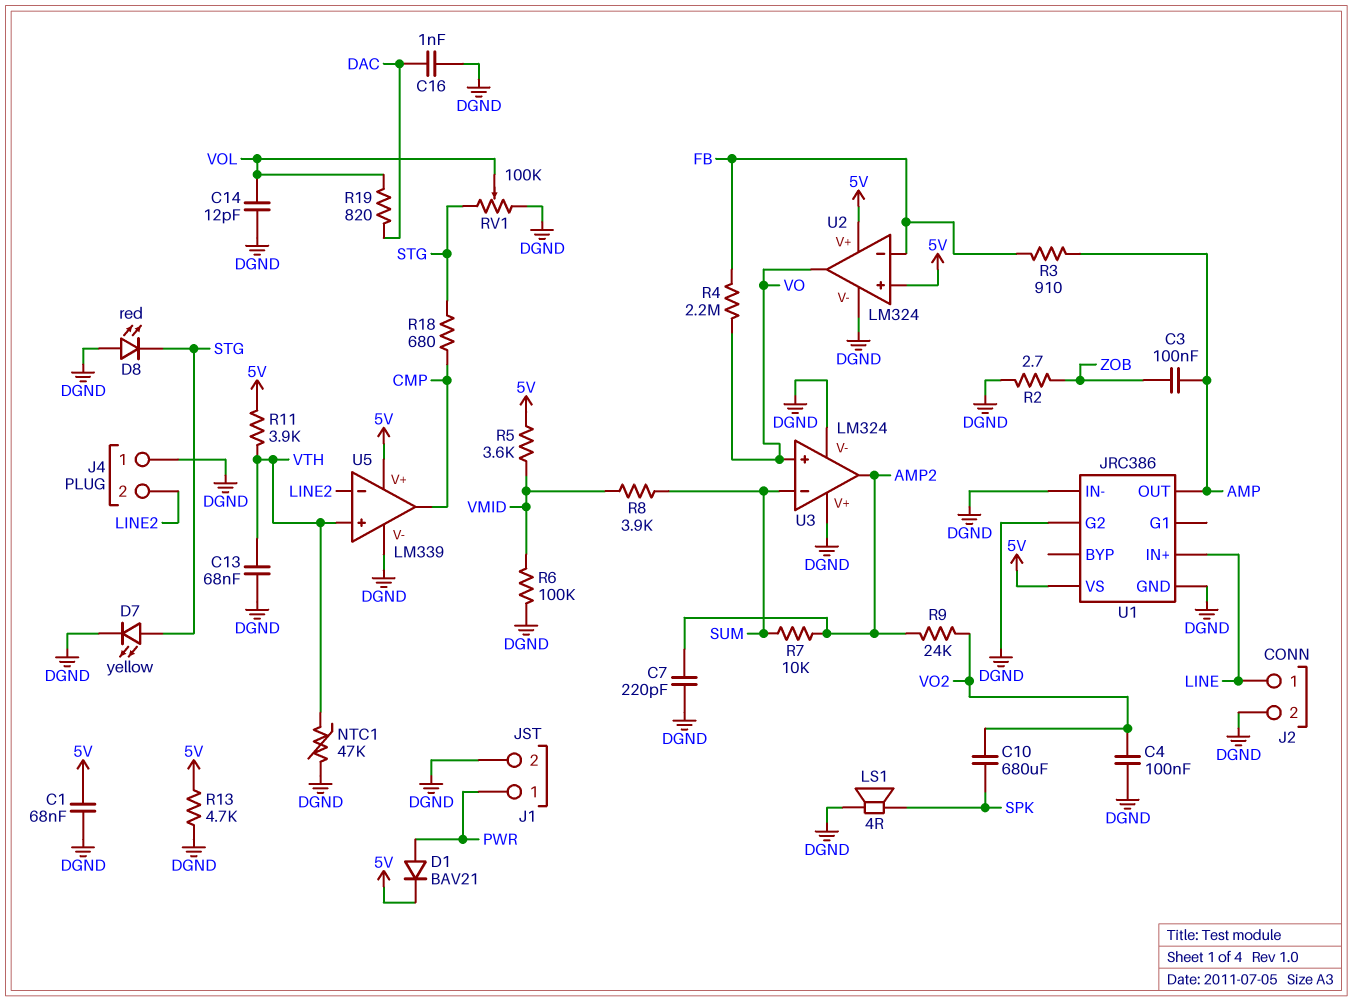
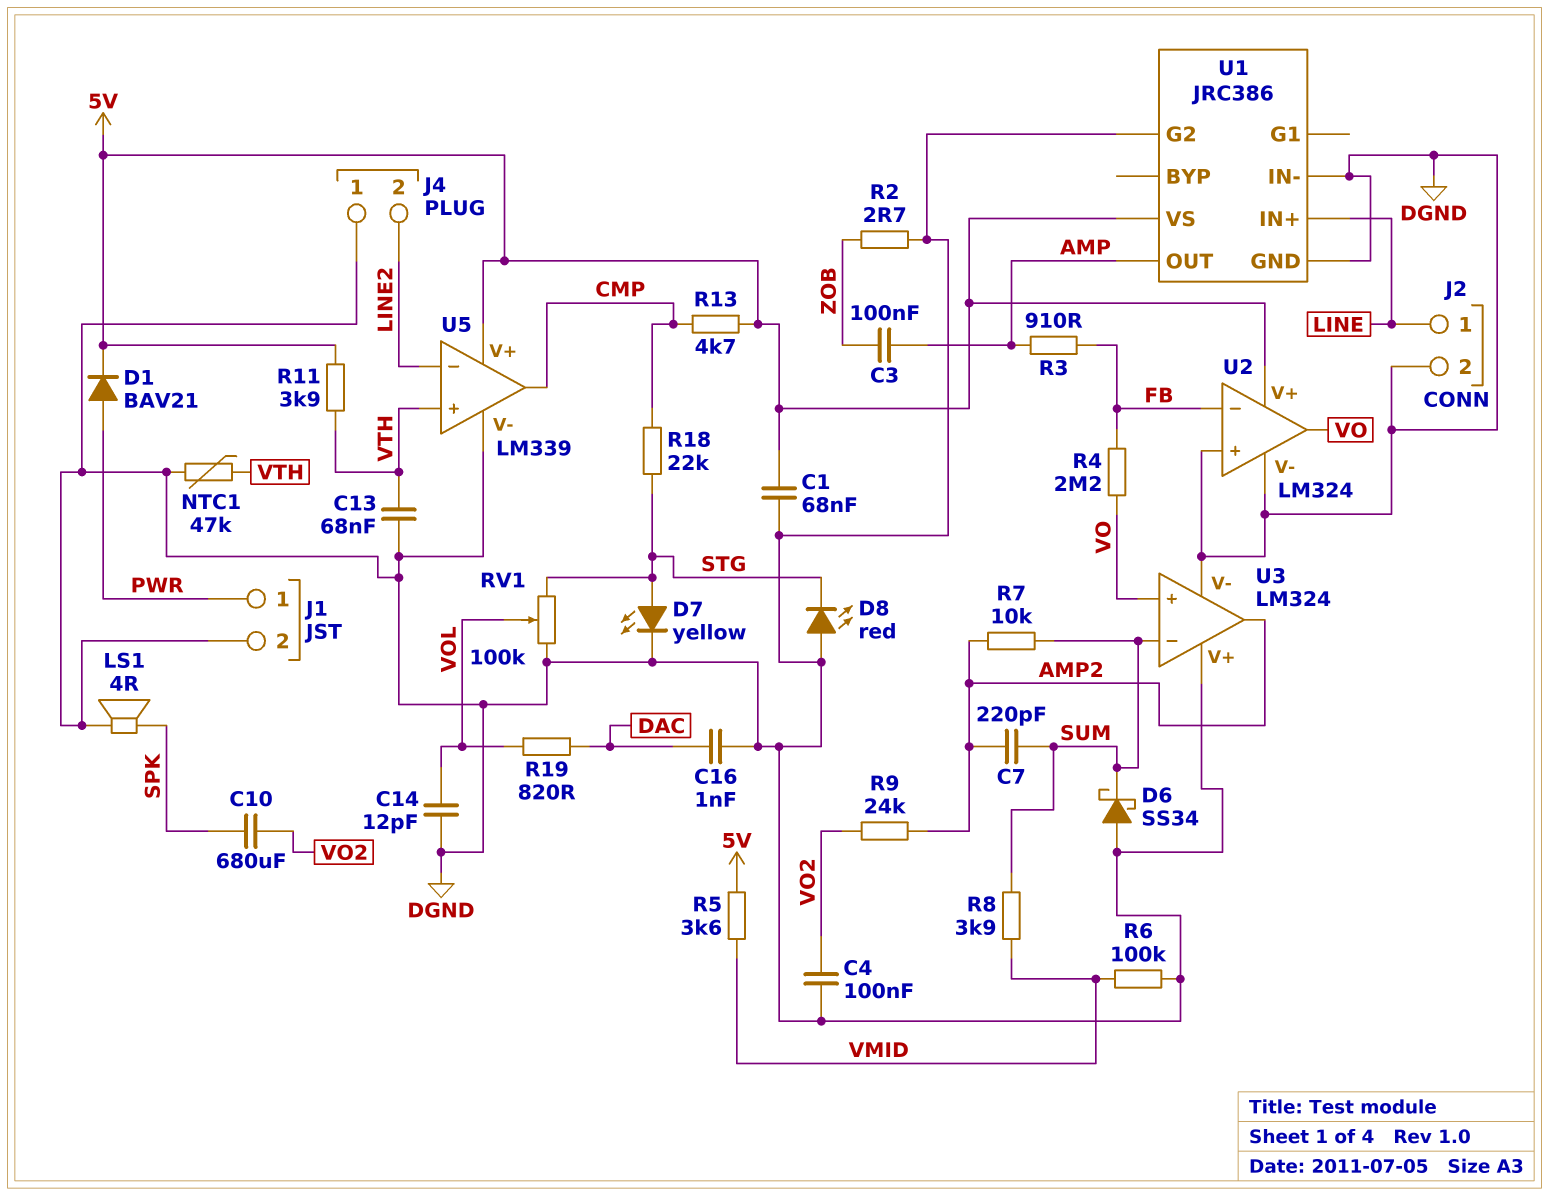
C7: 220pF (AMP2, DGND) -> 220pF (AMP2, SUM)
D6: none -> schottky SS34 (A DGND, K SUM)
R13: 4.7k (5V, DGND) -> 4.7k (5V, CMP)
R18: 680 (CMP, STG) -> 22k (CMP, STG)
U2 pin in+: 5V -> DGND

